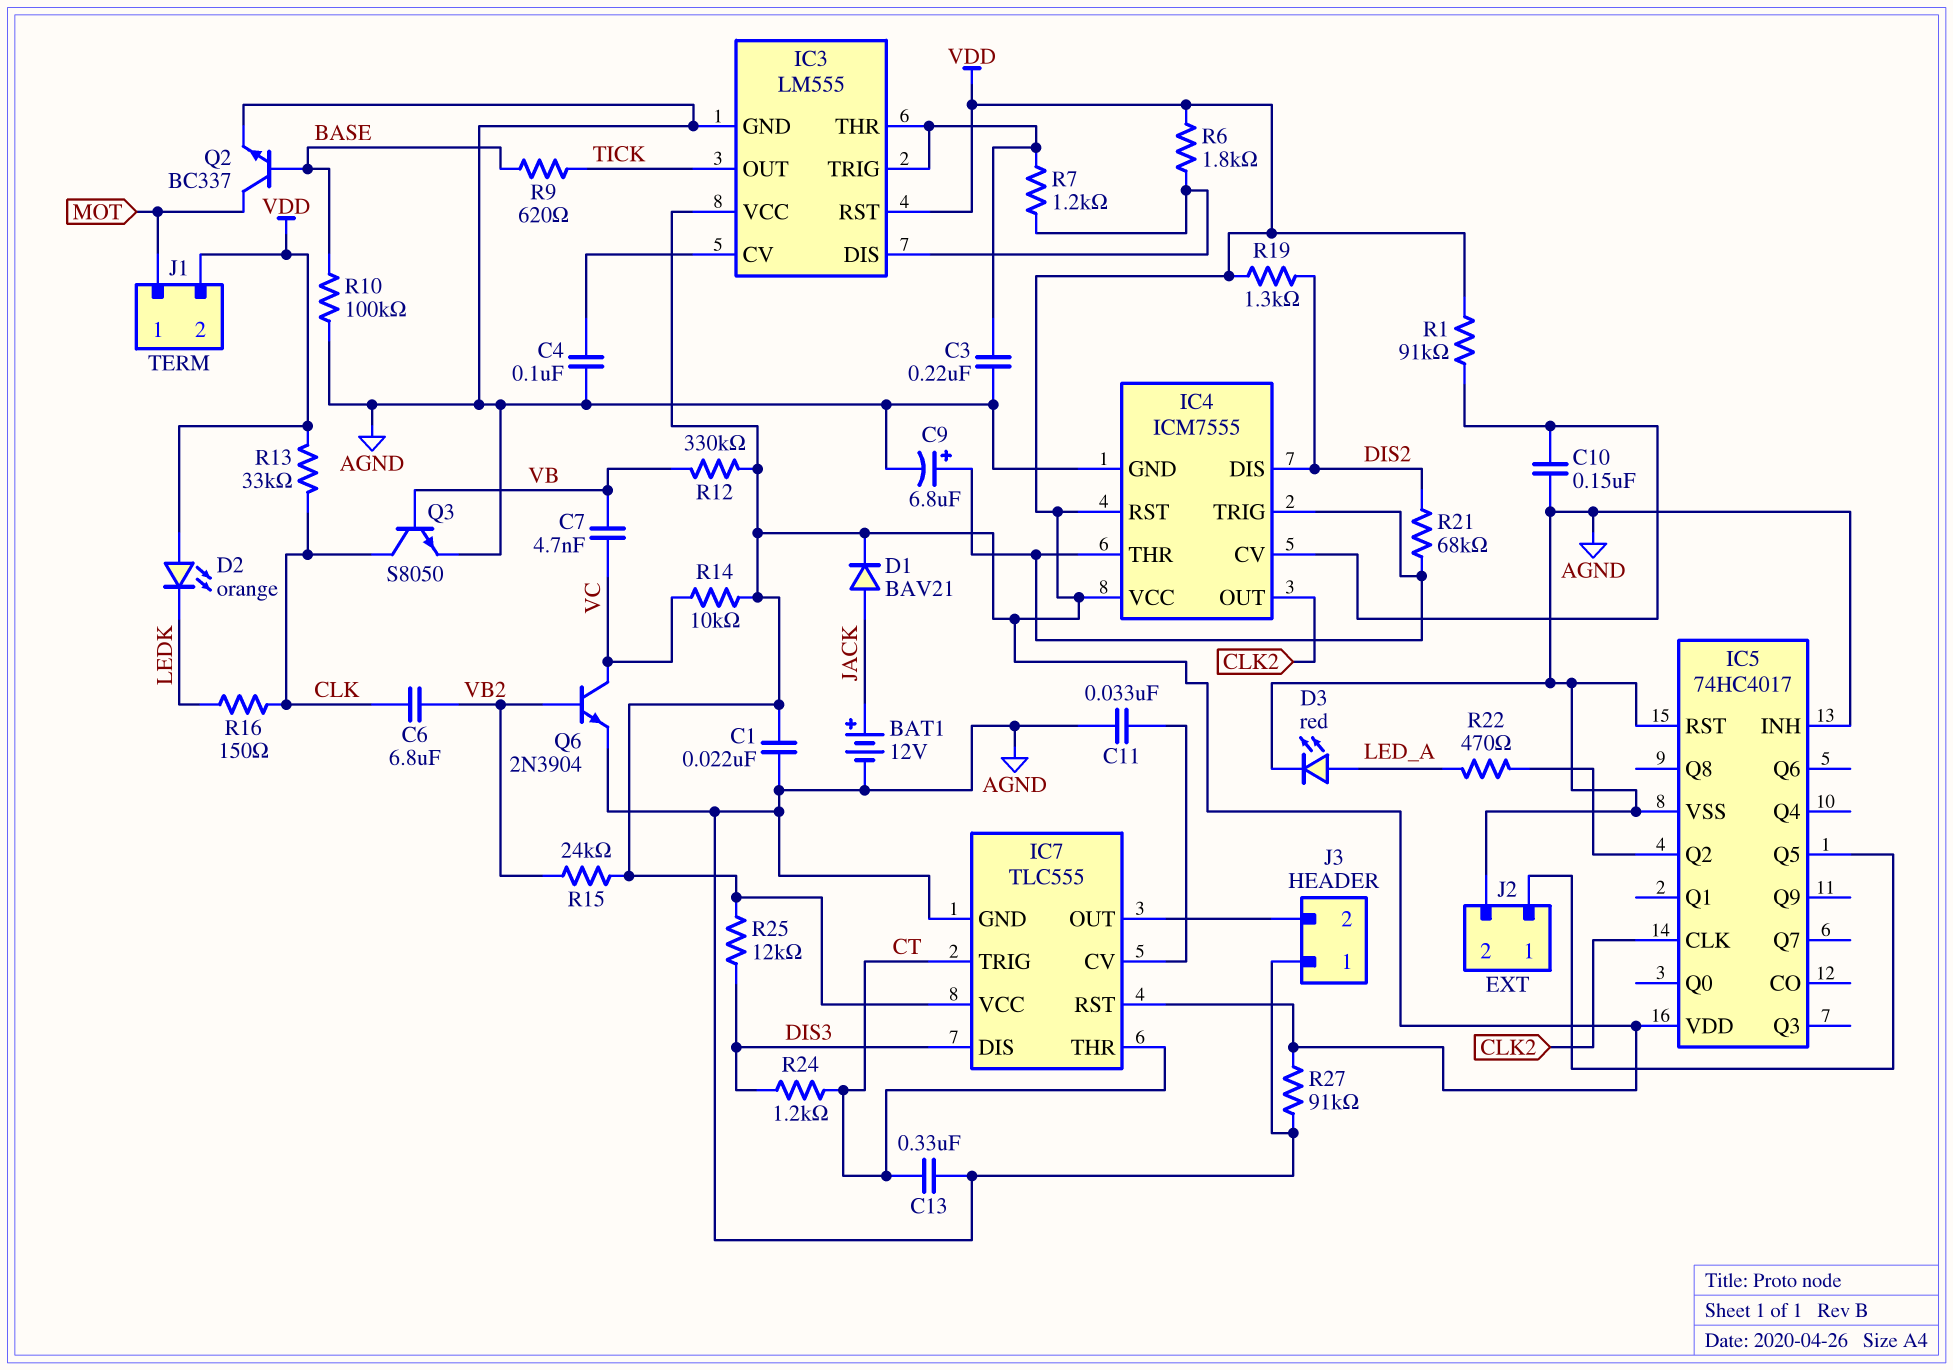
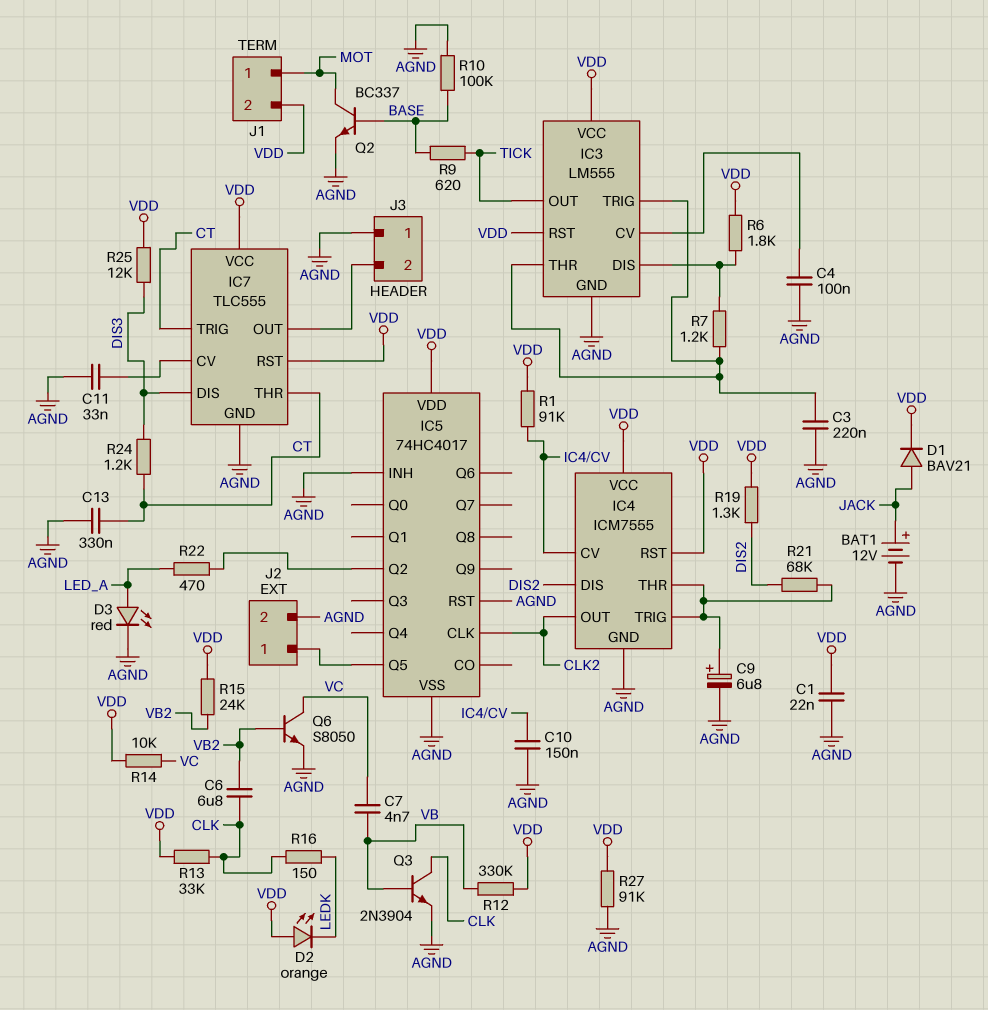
Q3: NPN S8050 (B VB, C CLK, E AGND) -> NPN 2N3904 (B VB, C CLK, E AGND)
Q6: NPN 2N3904 (B VB2, C VC, E AGND) -> NPN S8050 (B VB2, C VC, E AGND)

